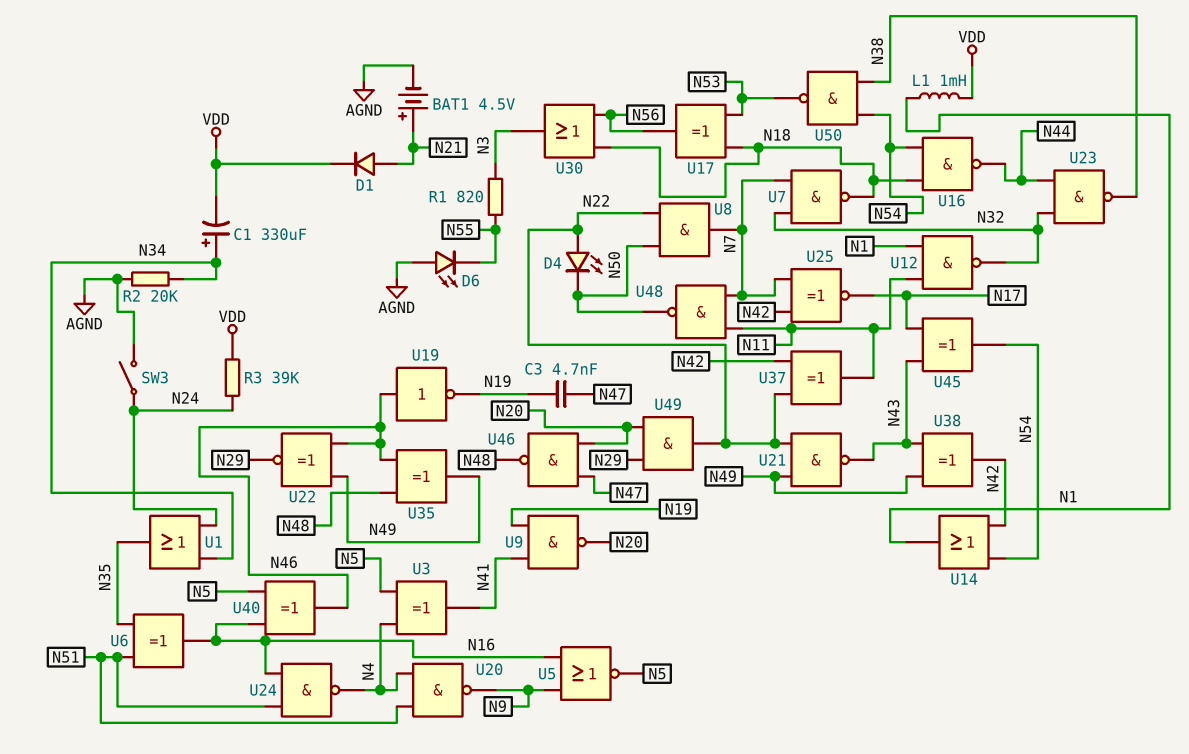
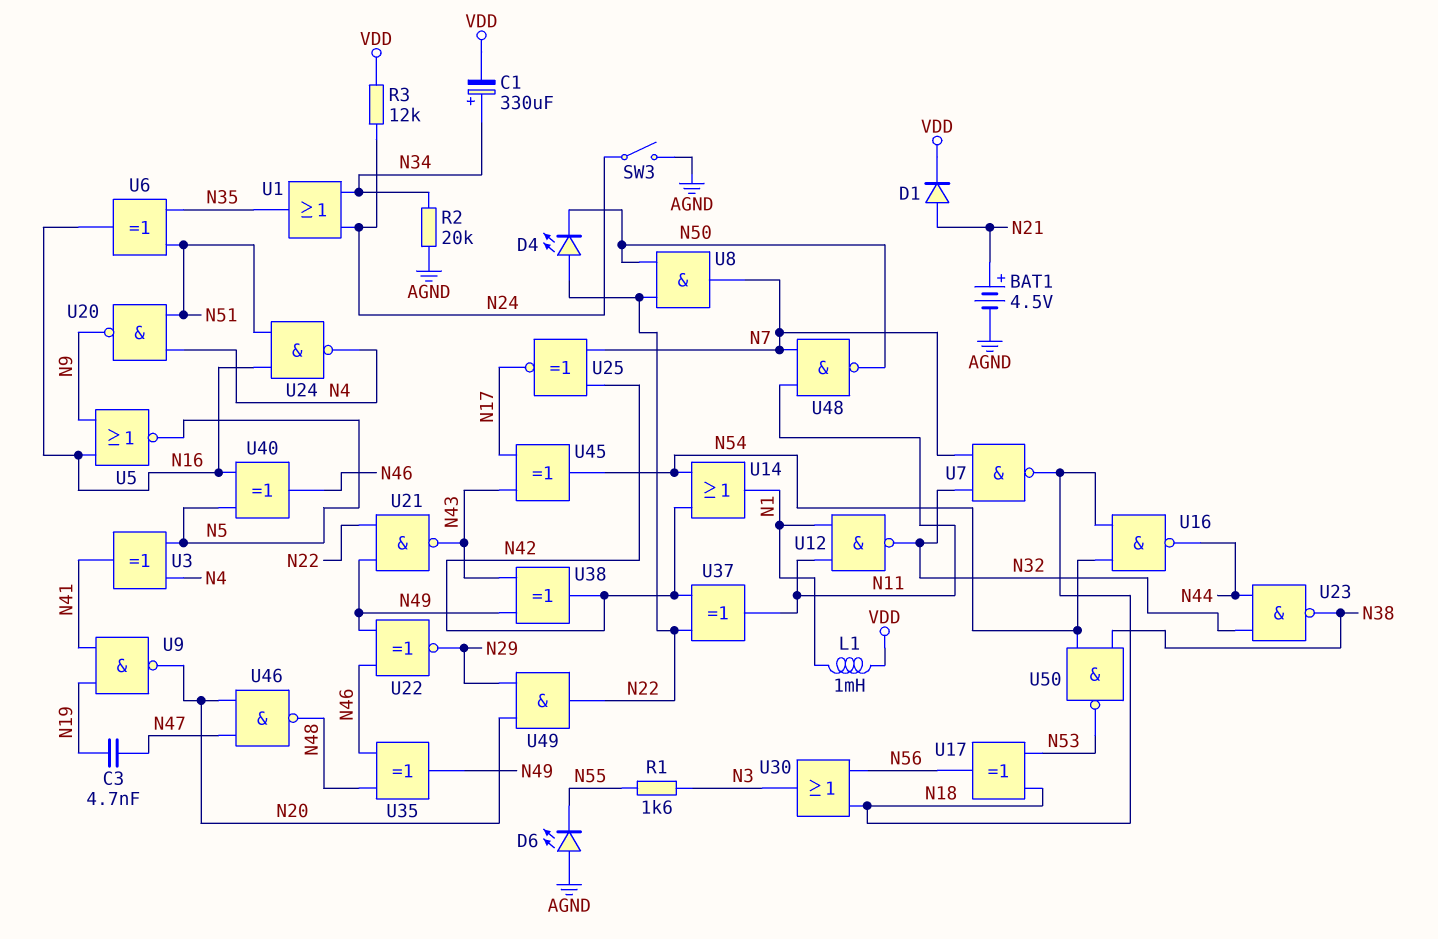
R1: 820 (N3, N55) -> 1.6k (N3, N55)
R3: 39k (N24, VDD) -> 12k (N24, VDD)
U19: NOT (in N46, out N19) -> none

